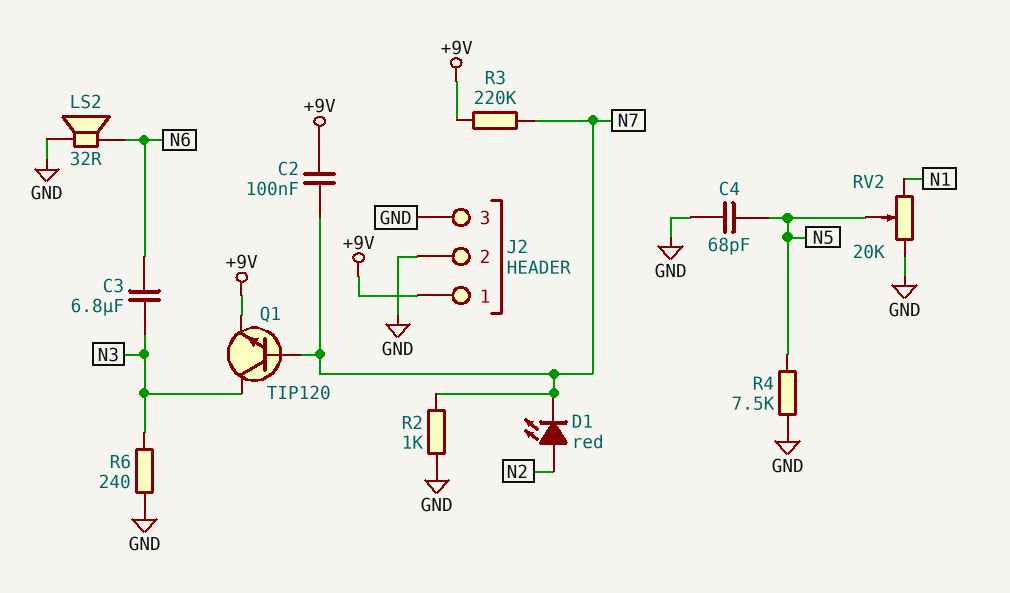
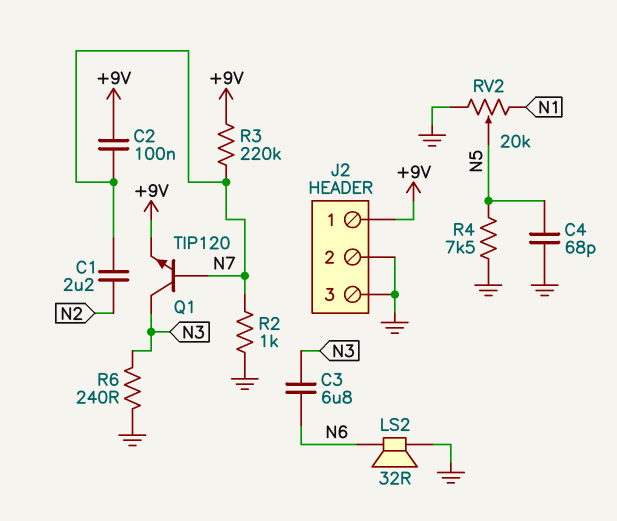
C1: none -> 2.2uF (N2, N7)
D1: LED red (A N2, K N7) -> none

